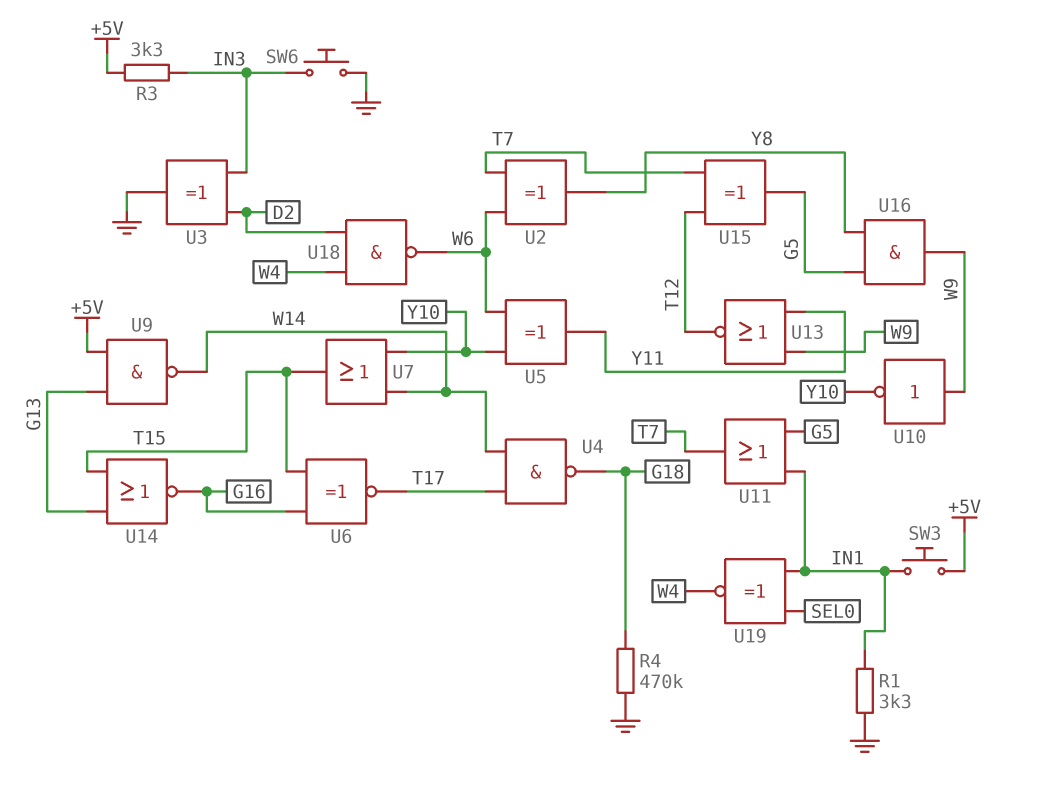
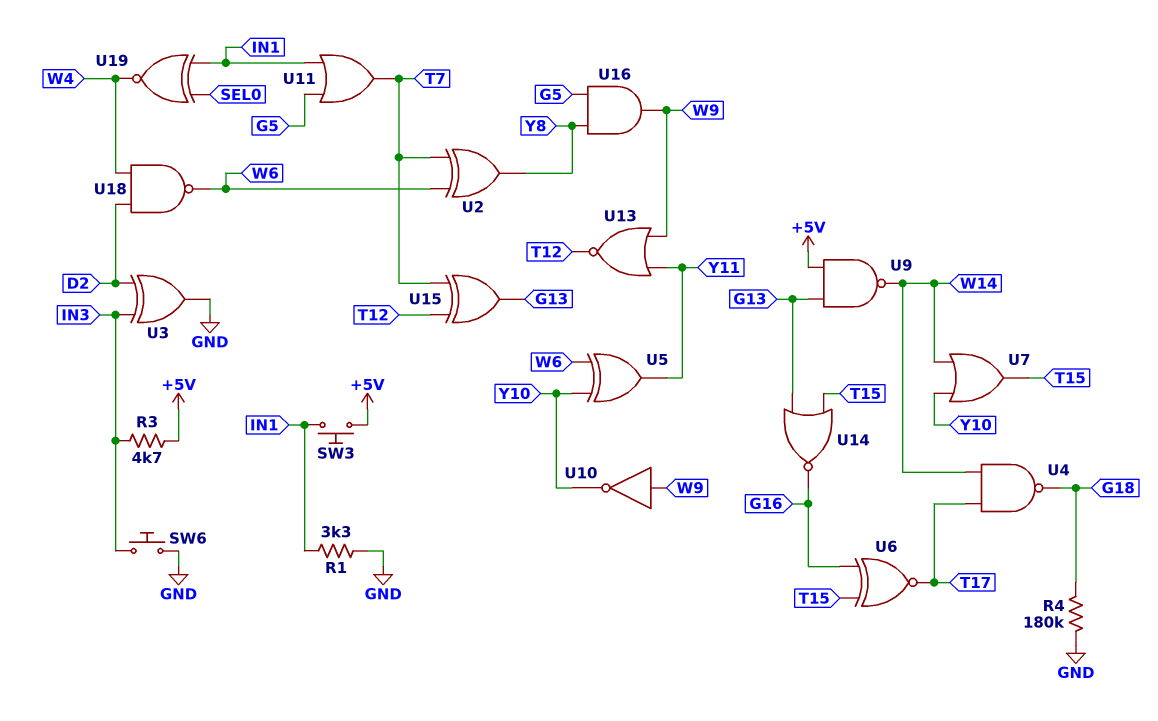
R3: 3.3k (+5V, IN3) -> 4.7k (+5V, IN3)
R4: 470k (G18, GND) -> 180k (G18, GND)
U15: XOR (in T7, in T12, out G5) -> XOR (in T7, in T12, out G13)

